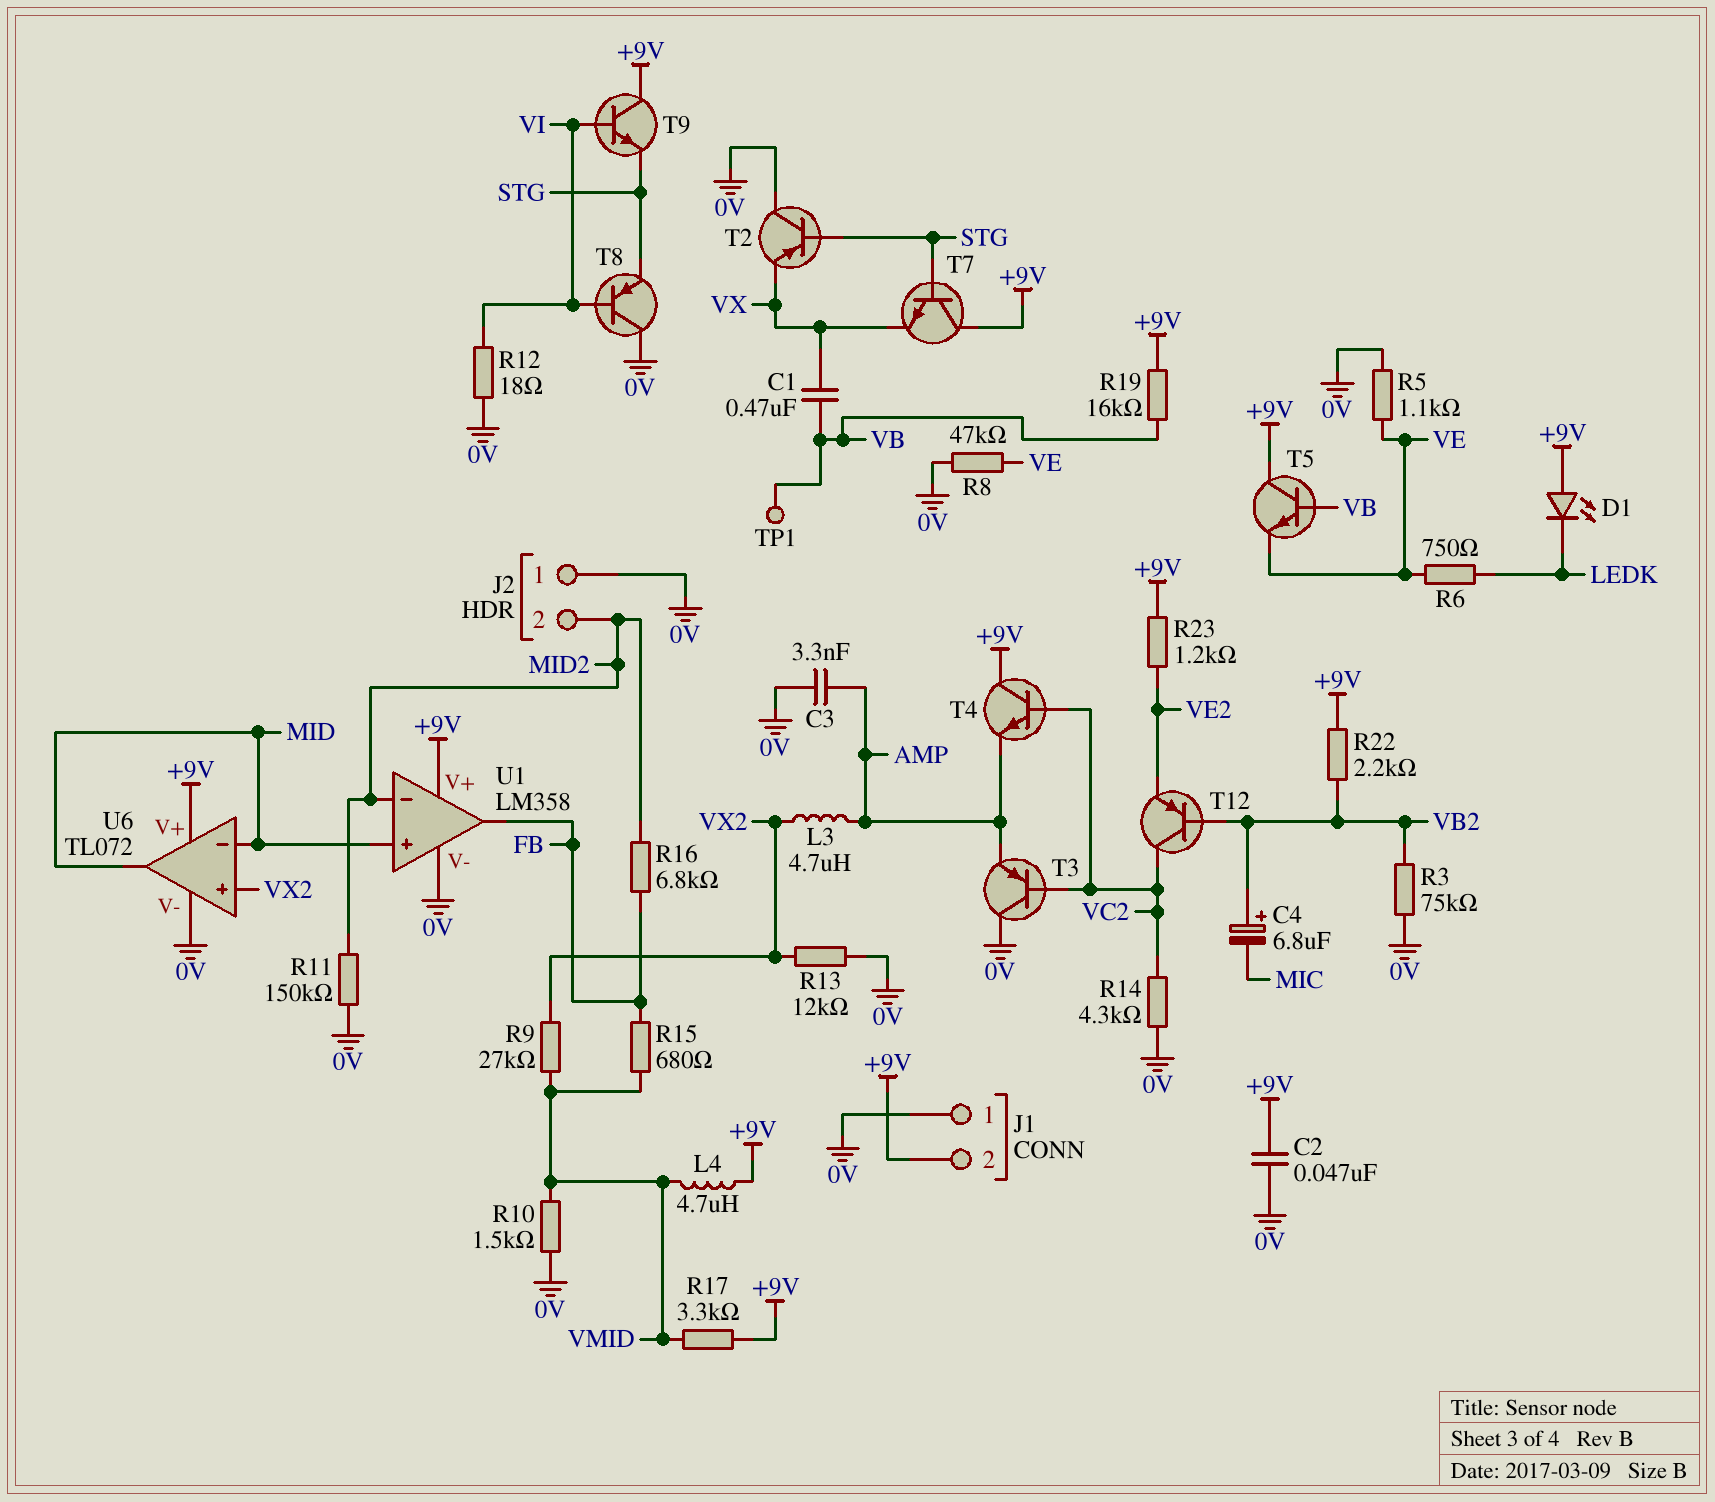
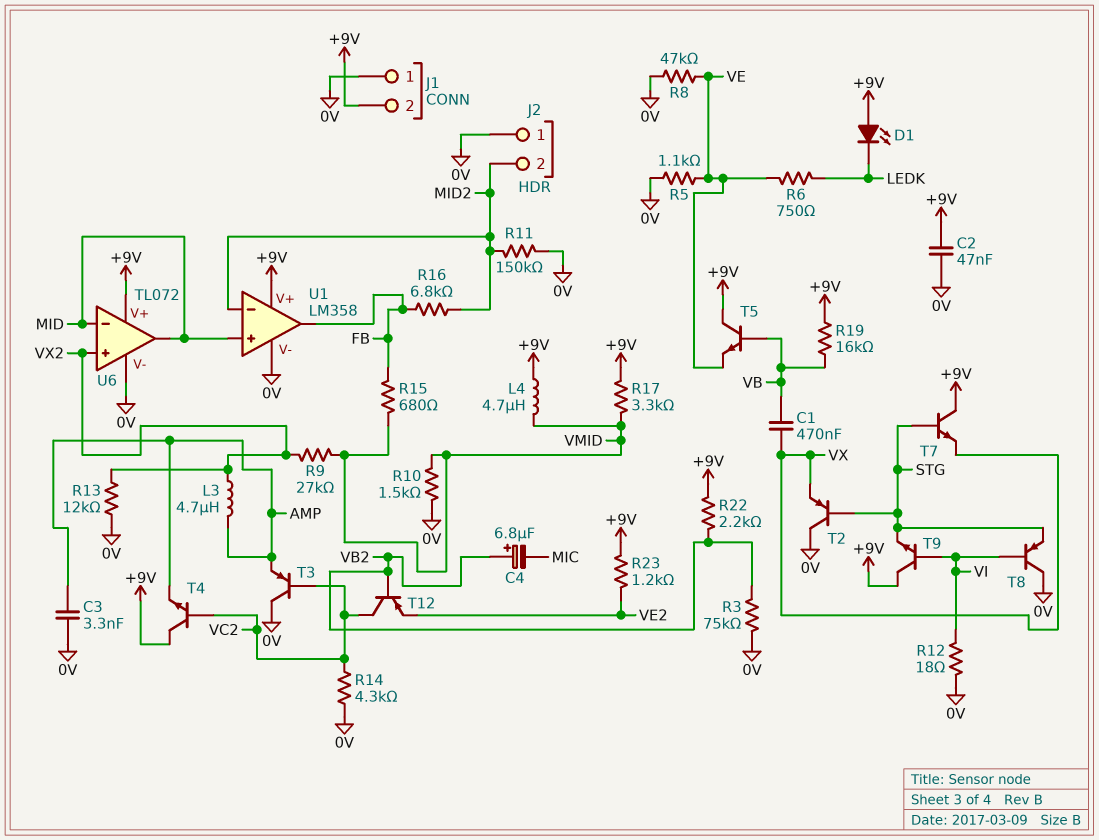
TP1: test point (VB) -> none

